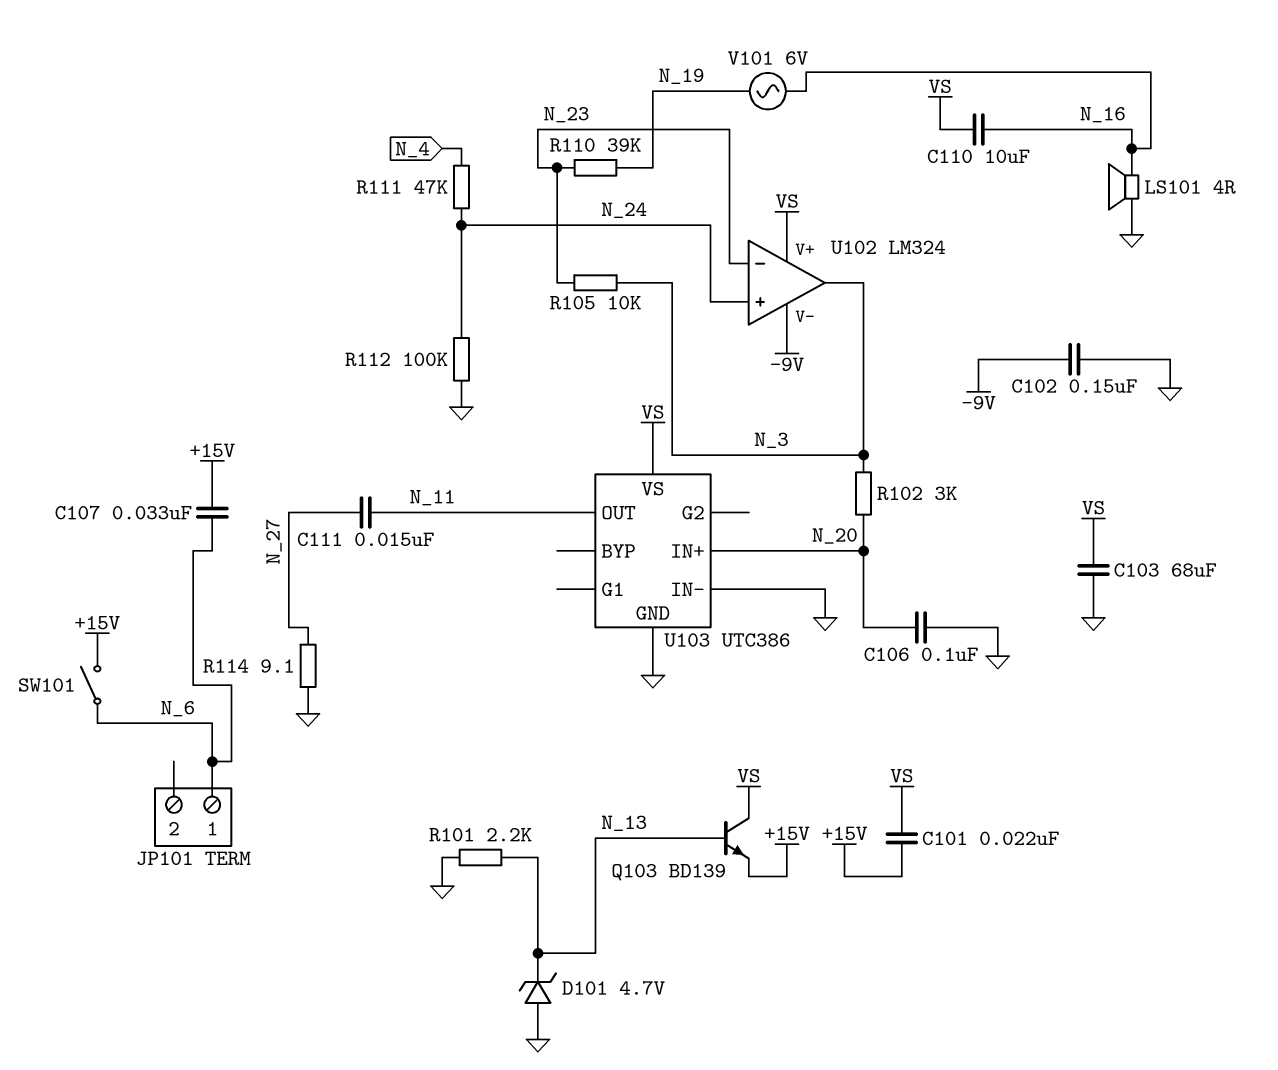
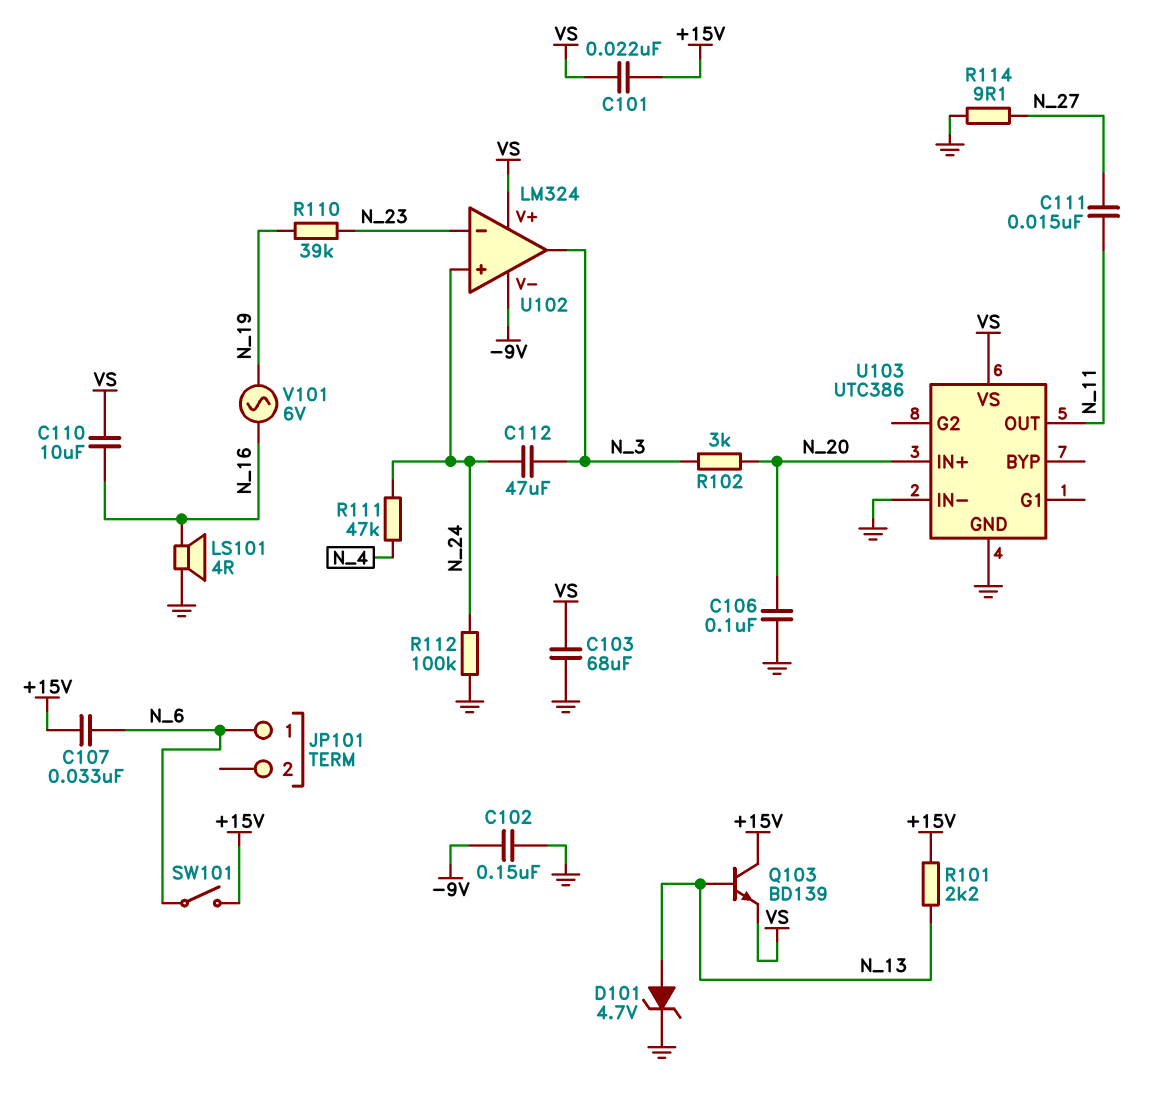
C112: none -> 47uF (N_3, N_24)
D101: zener 4.7V (A GND, K N_13) -> zener 4.7V (A N_13, K GND)
Q103: NPN BD139 (B N_13, C VS, E +15V) -> NPN BD139 (B N_13, C +15V, E VS)
R101: 2.2k (GND, N_13) -> 2.2k (+15V, N_13)
R105: 10k (N_3, N_23) -> none

